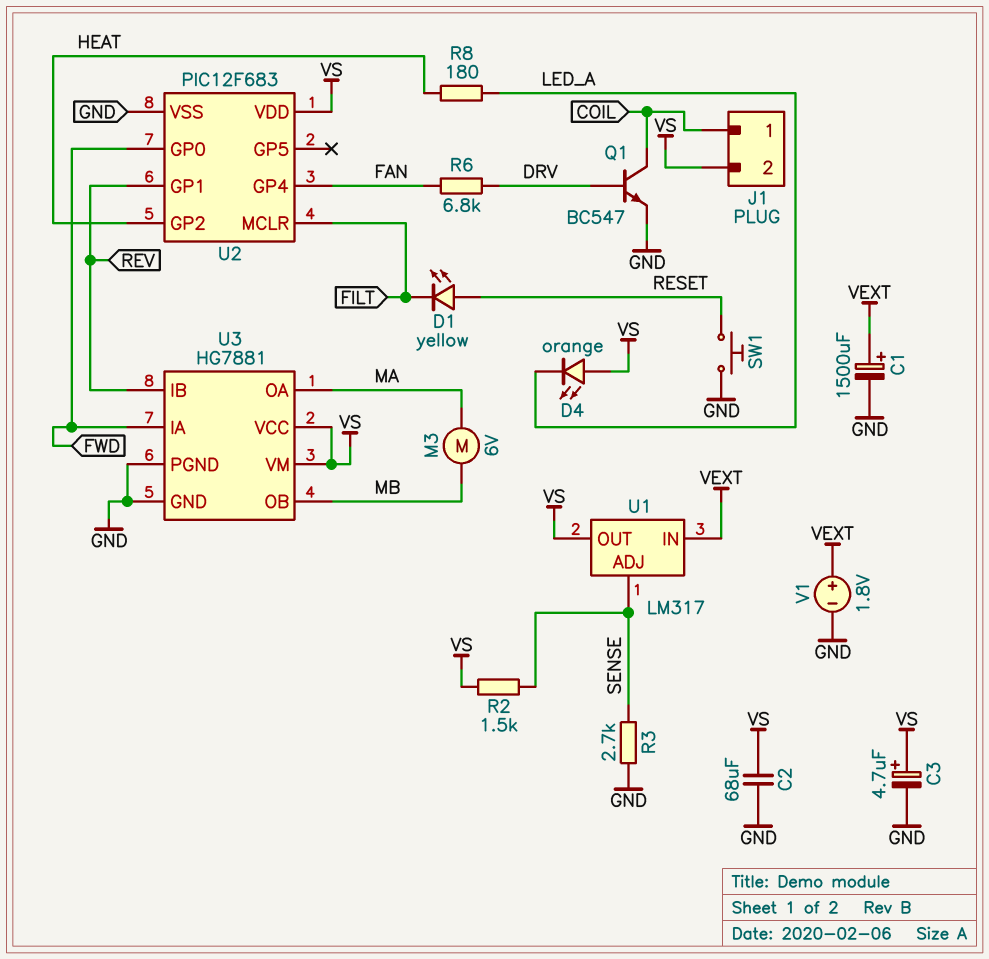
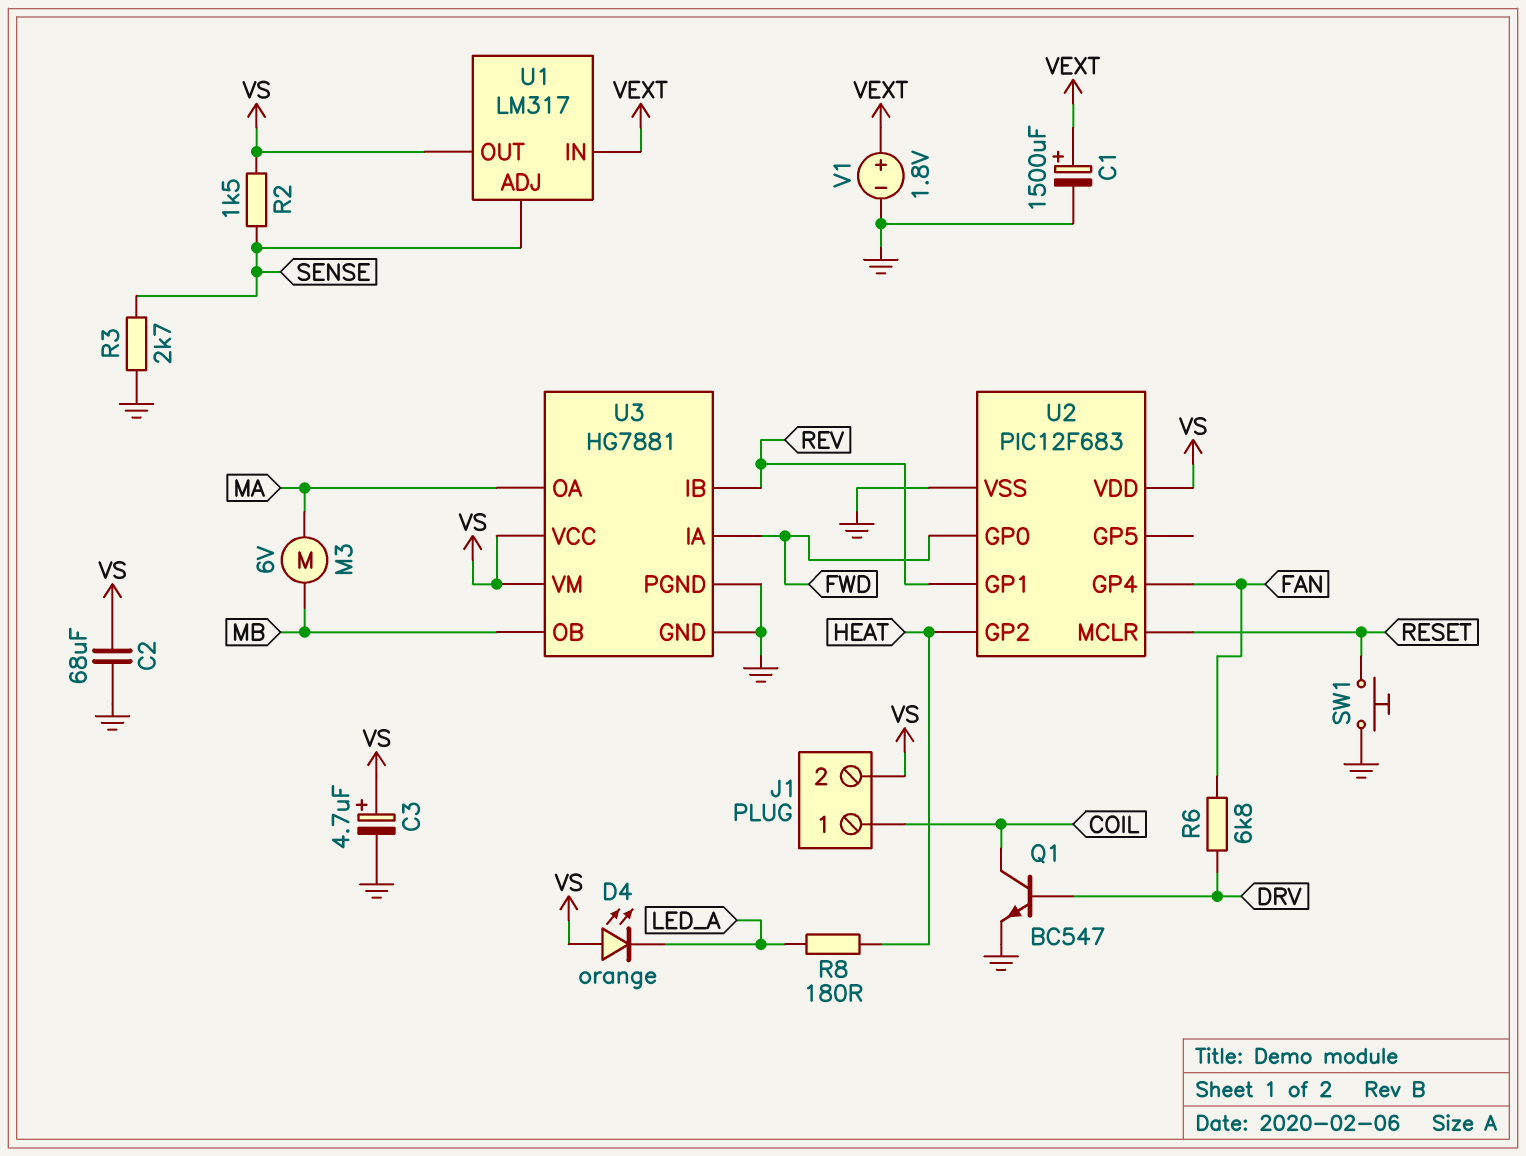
D1: LED yellow (A RESET, K FILT) -> none
U2 pin MCLR: FILT -> RESET

